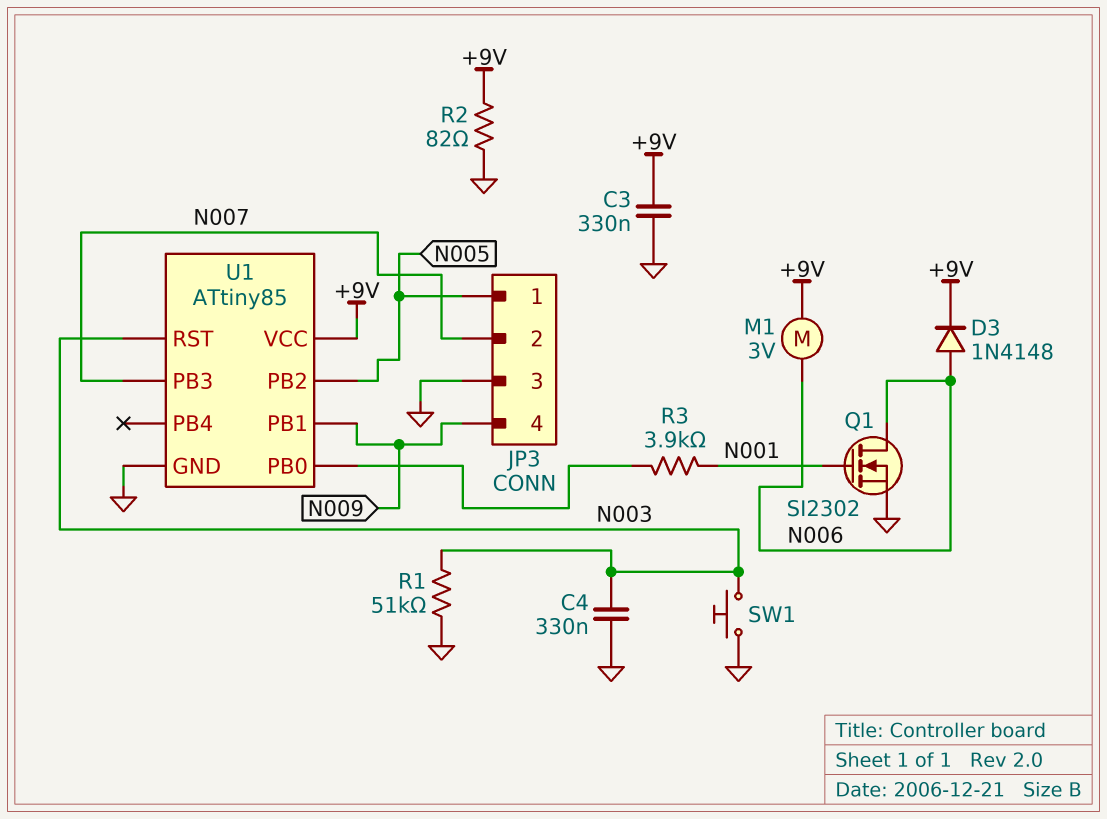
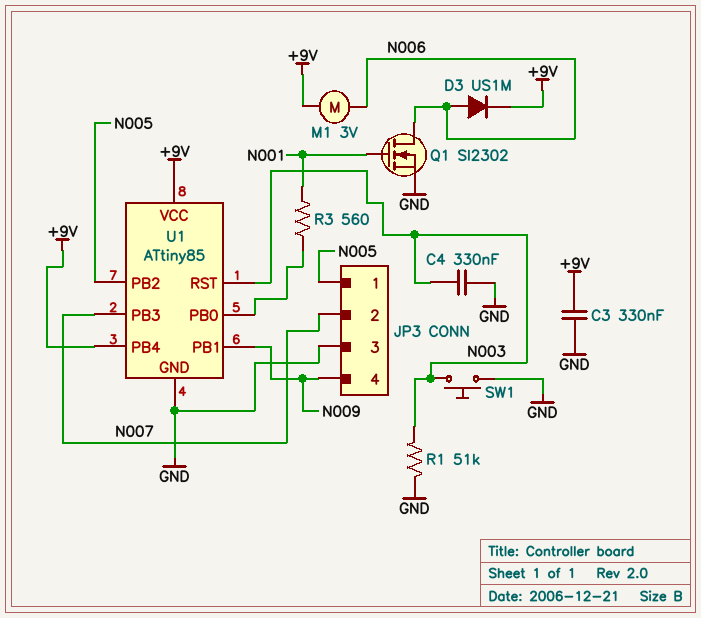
D3: diode 1N4148 (A N006, K +9V) -> diode US1M (A N006, K +9V)
R2: 82 (+9V, GND) -> none
R3: 3.9k (N001, U1/PB0) -> 560 (N001, U1/PB0)
U1 pin PB4: none -> +9V

